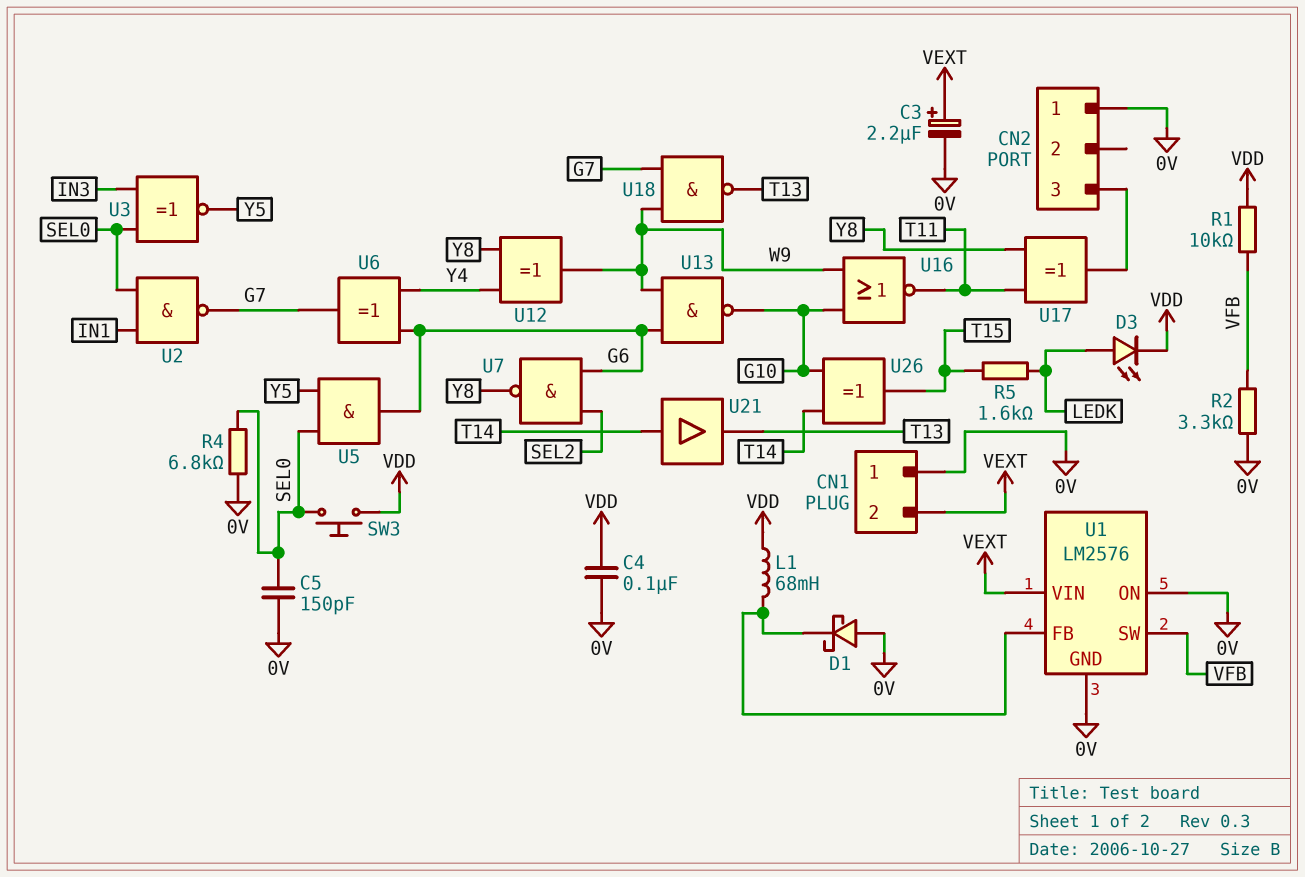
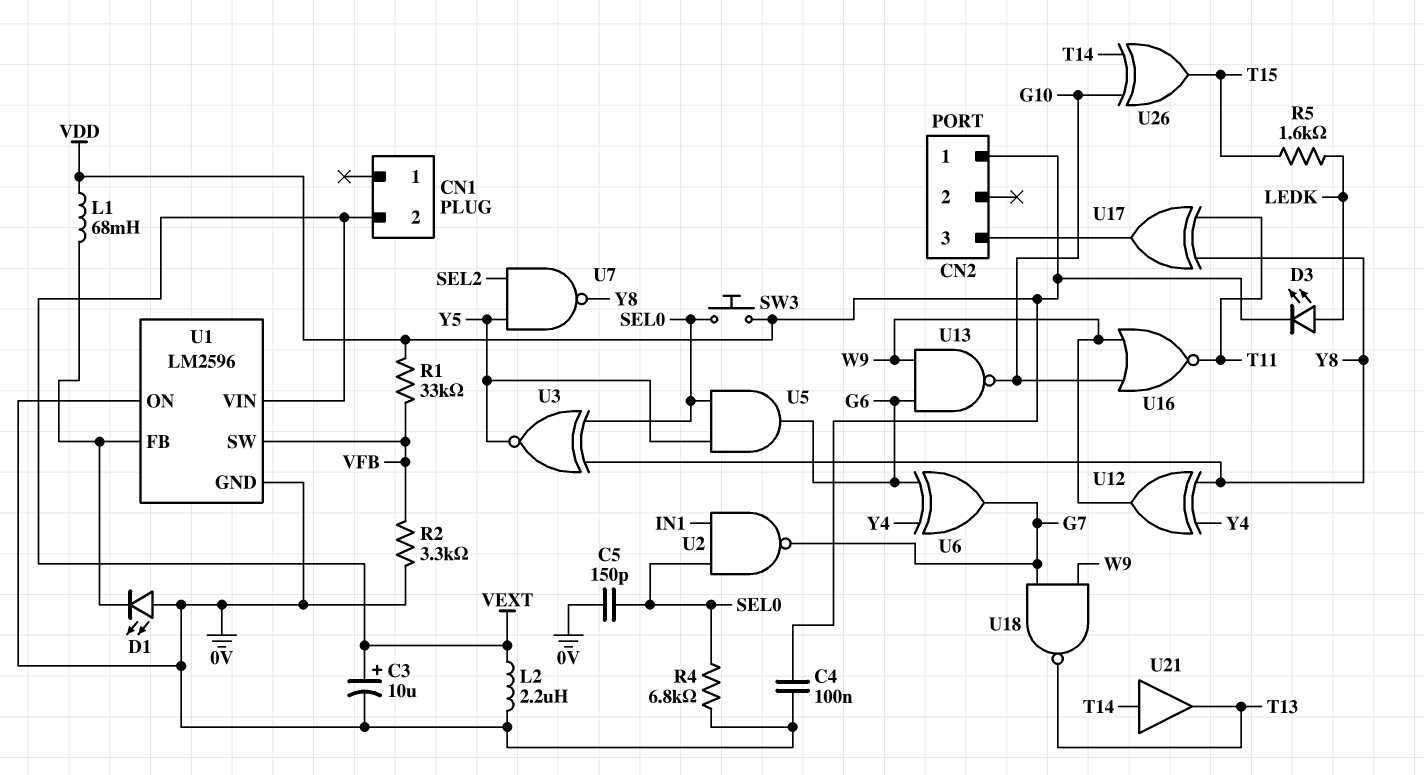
C3: 2.2uF (plus VEXT, minus 0V) -> 10uF (plus VEXT, minus 0V)
CN1 pin 1: 0V -> none
CN2 pin 1: 0V -> VDD
D1: schottky (A 0V, K U1/FB) -> LED (A 0V, K U1/FB)
L2: none -> 2.2uH (0V, VEXT)
R1: 10k (VDD, VFB) -> 33k (VDD, VFB)
U1: LM2576 -> LM2596
U3: XNOR (in IN3, in SEL0, out Y5) -> XNOR (in SEL0, in Y8, out Y5)
U7: NAND (in G6, in SEL2, out Y8) -> NAND (in SEL2, in Y5, out Y8)

